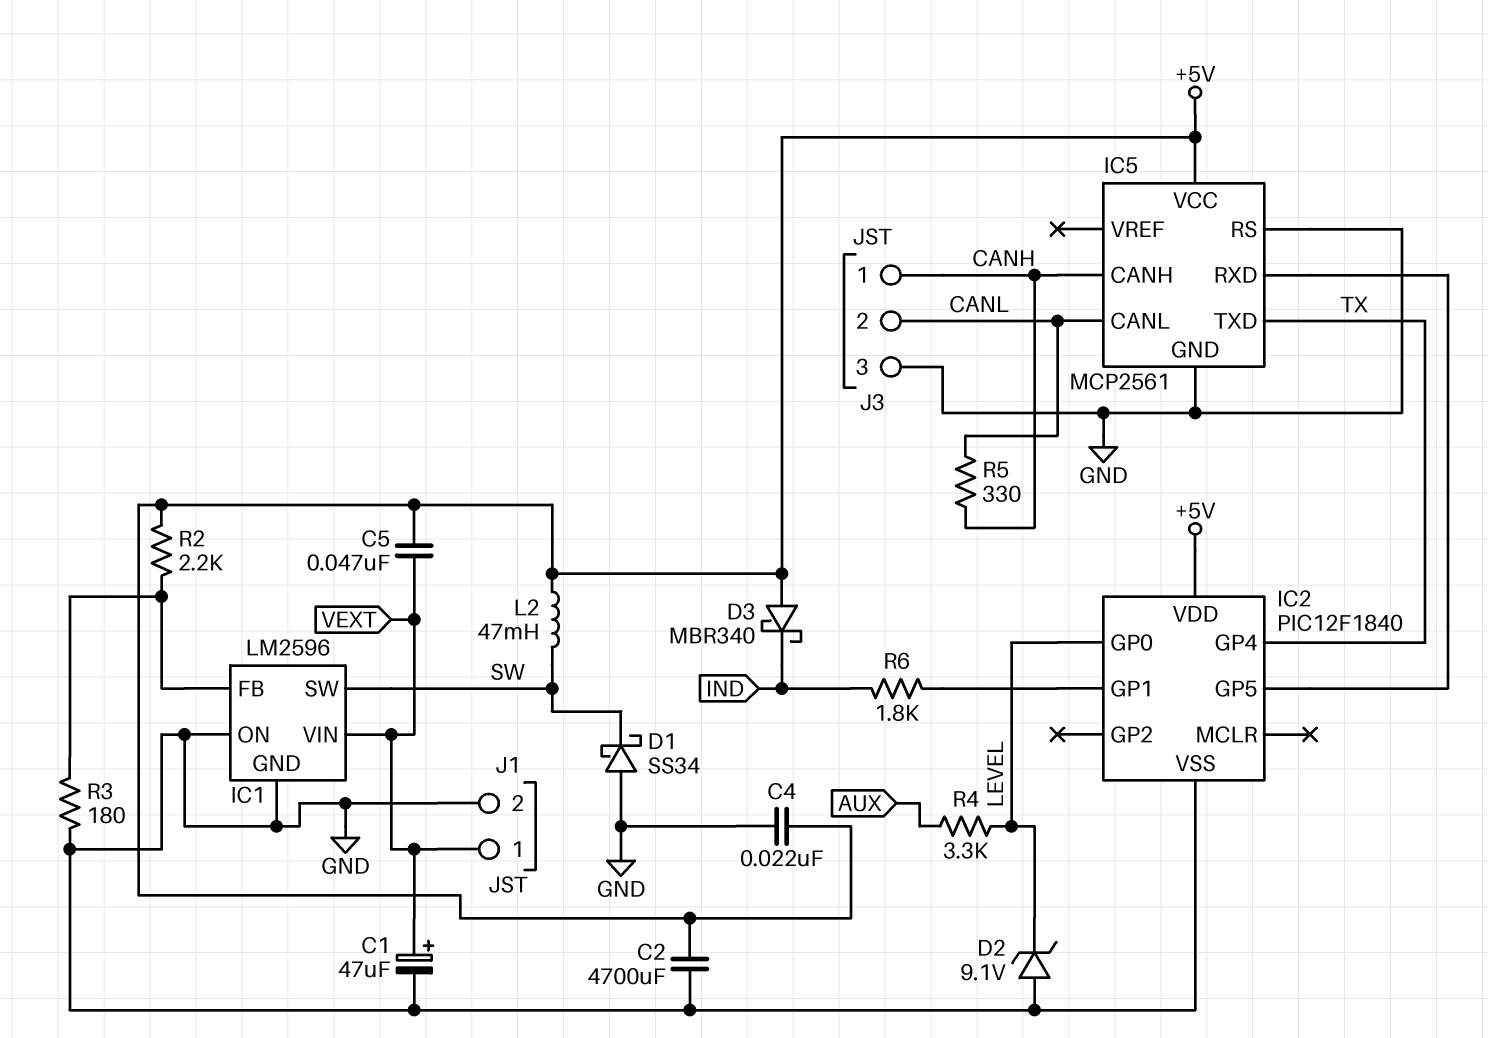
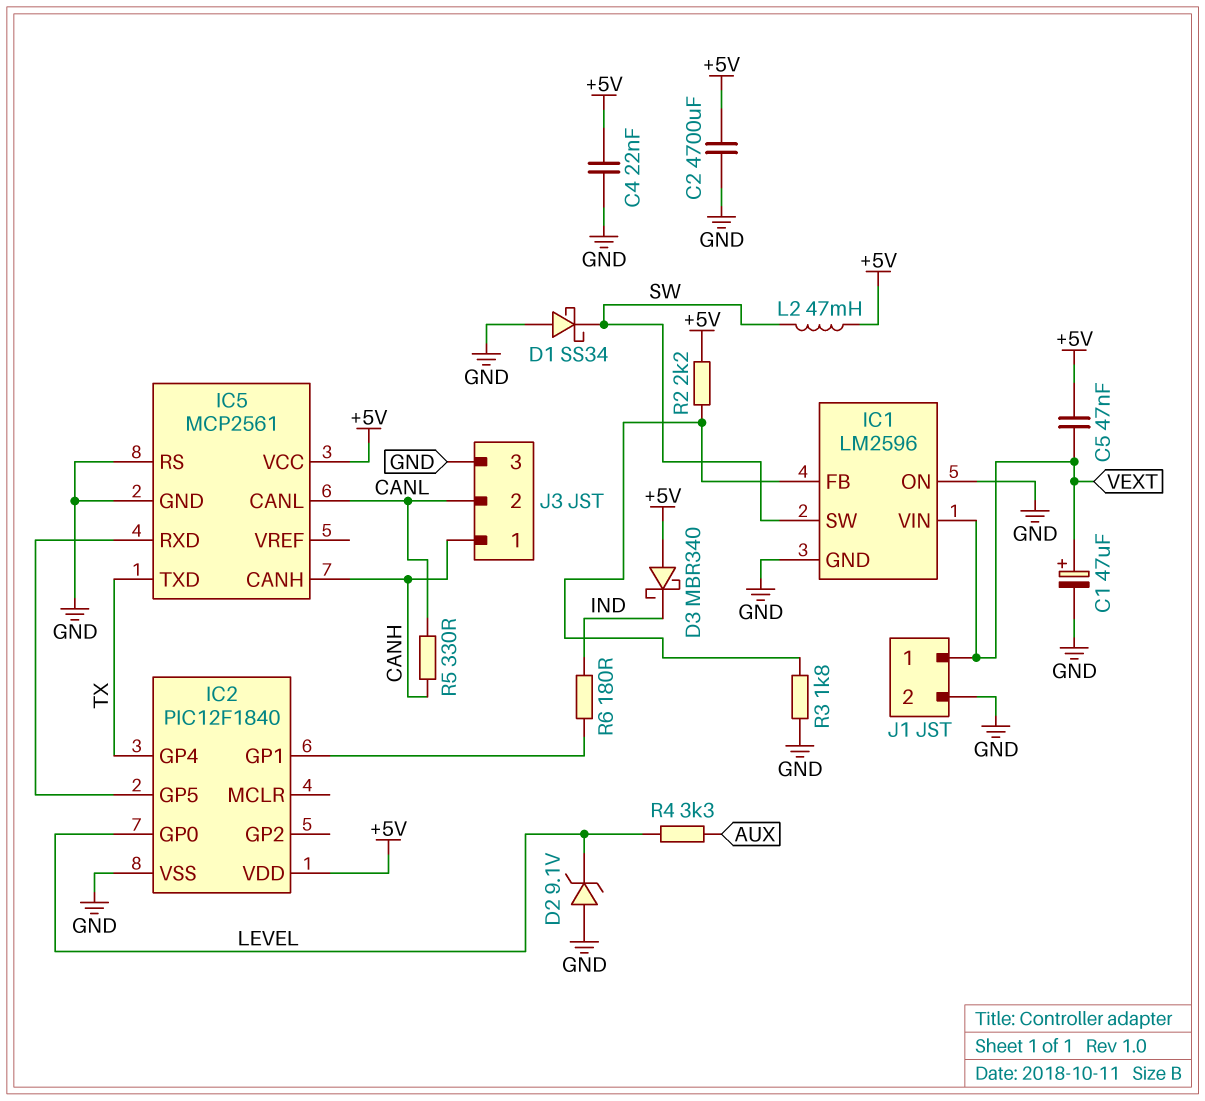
R3: 180 (GND, IC1/FB) -> 1.8k (GND, IC1/FB)
R6: 1.8k (IC2/GP1, IND) -> 180 (IC2/GP1, IND)

